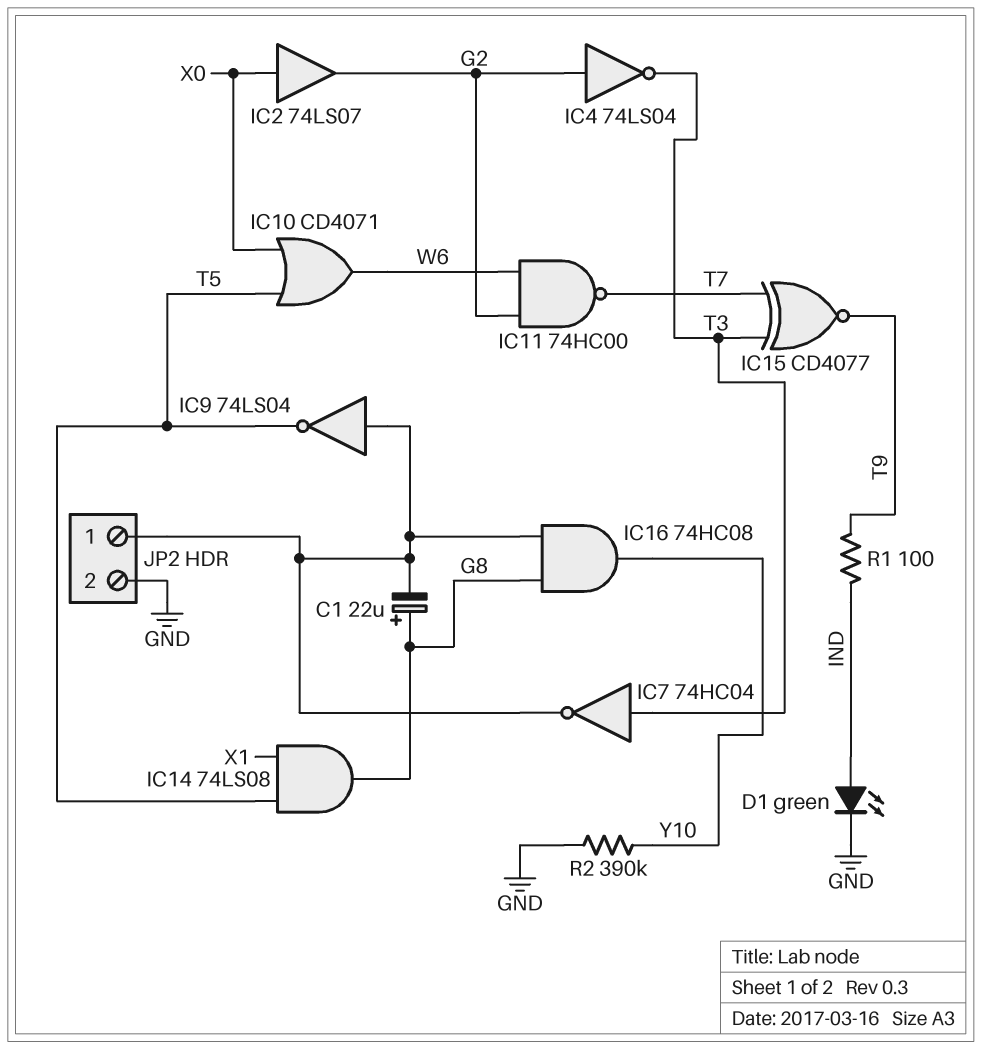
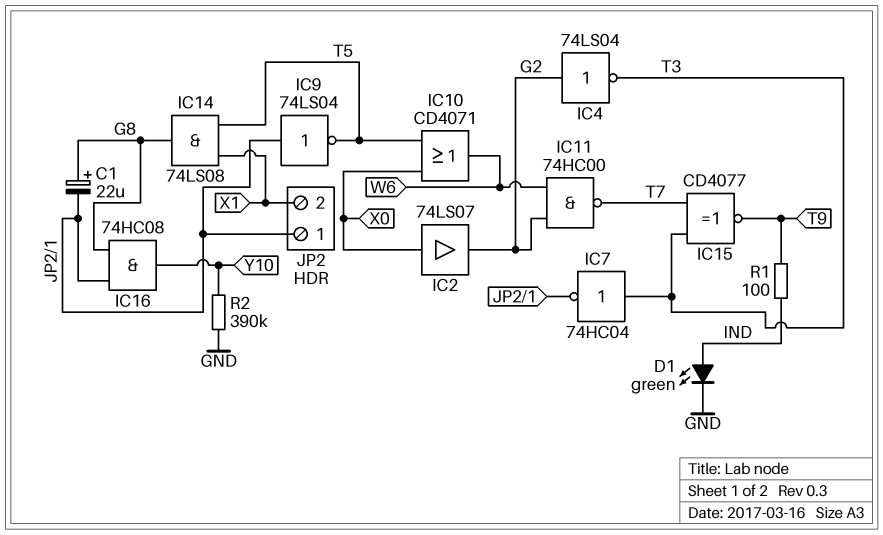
JP2 pin 2: GND -> X1

